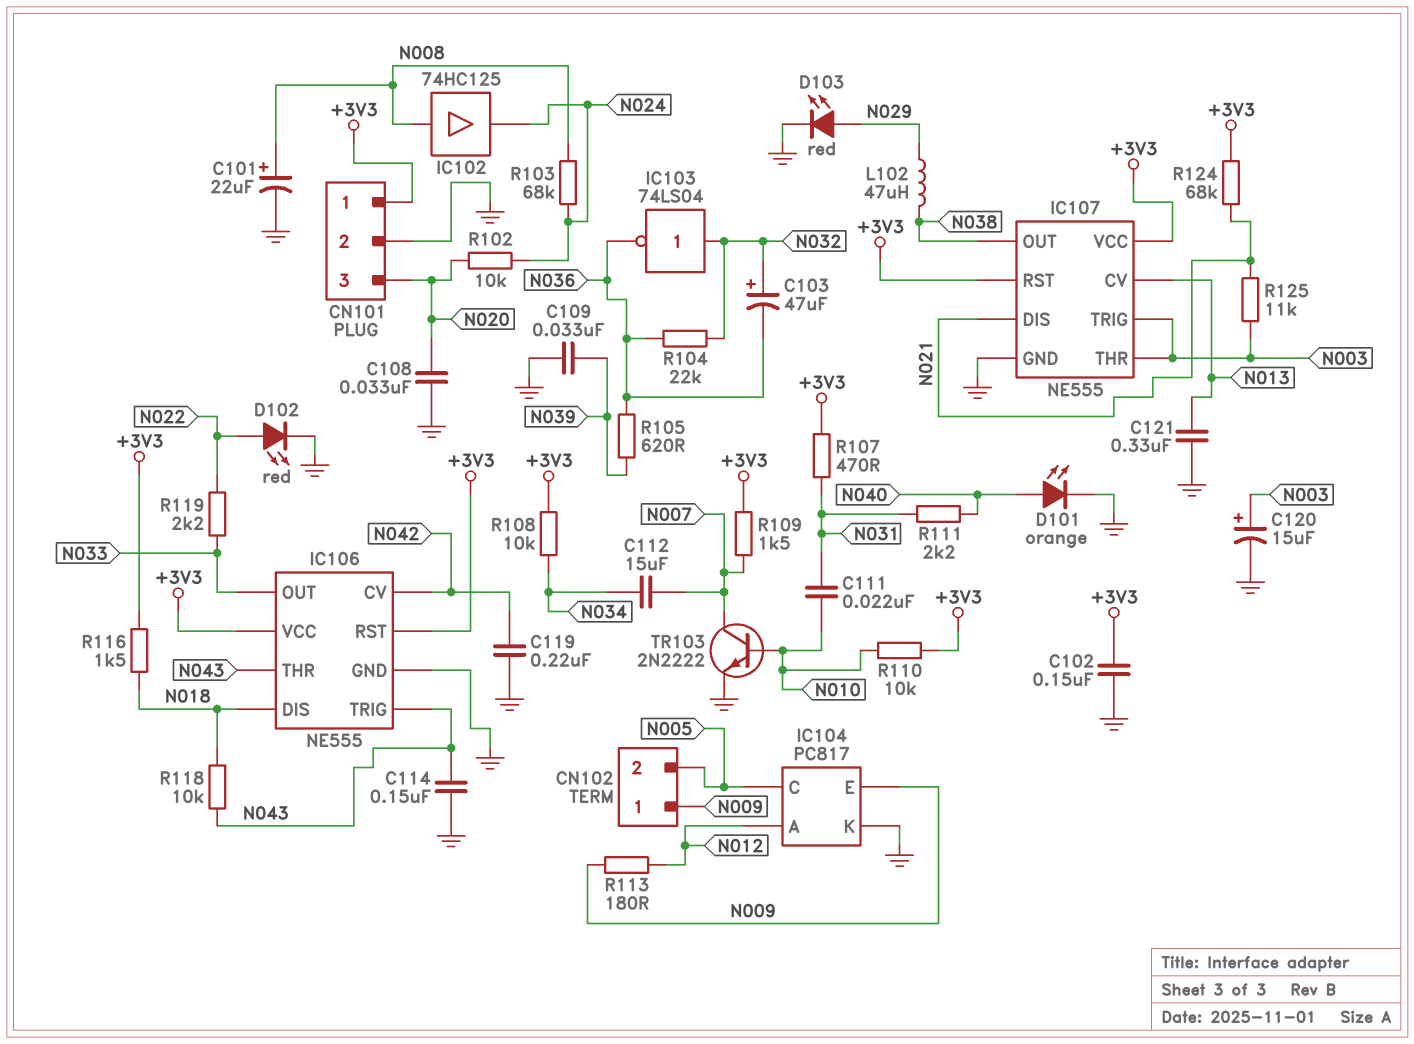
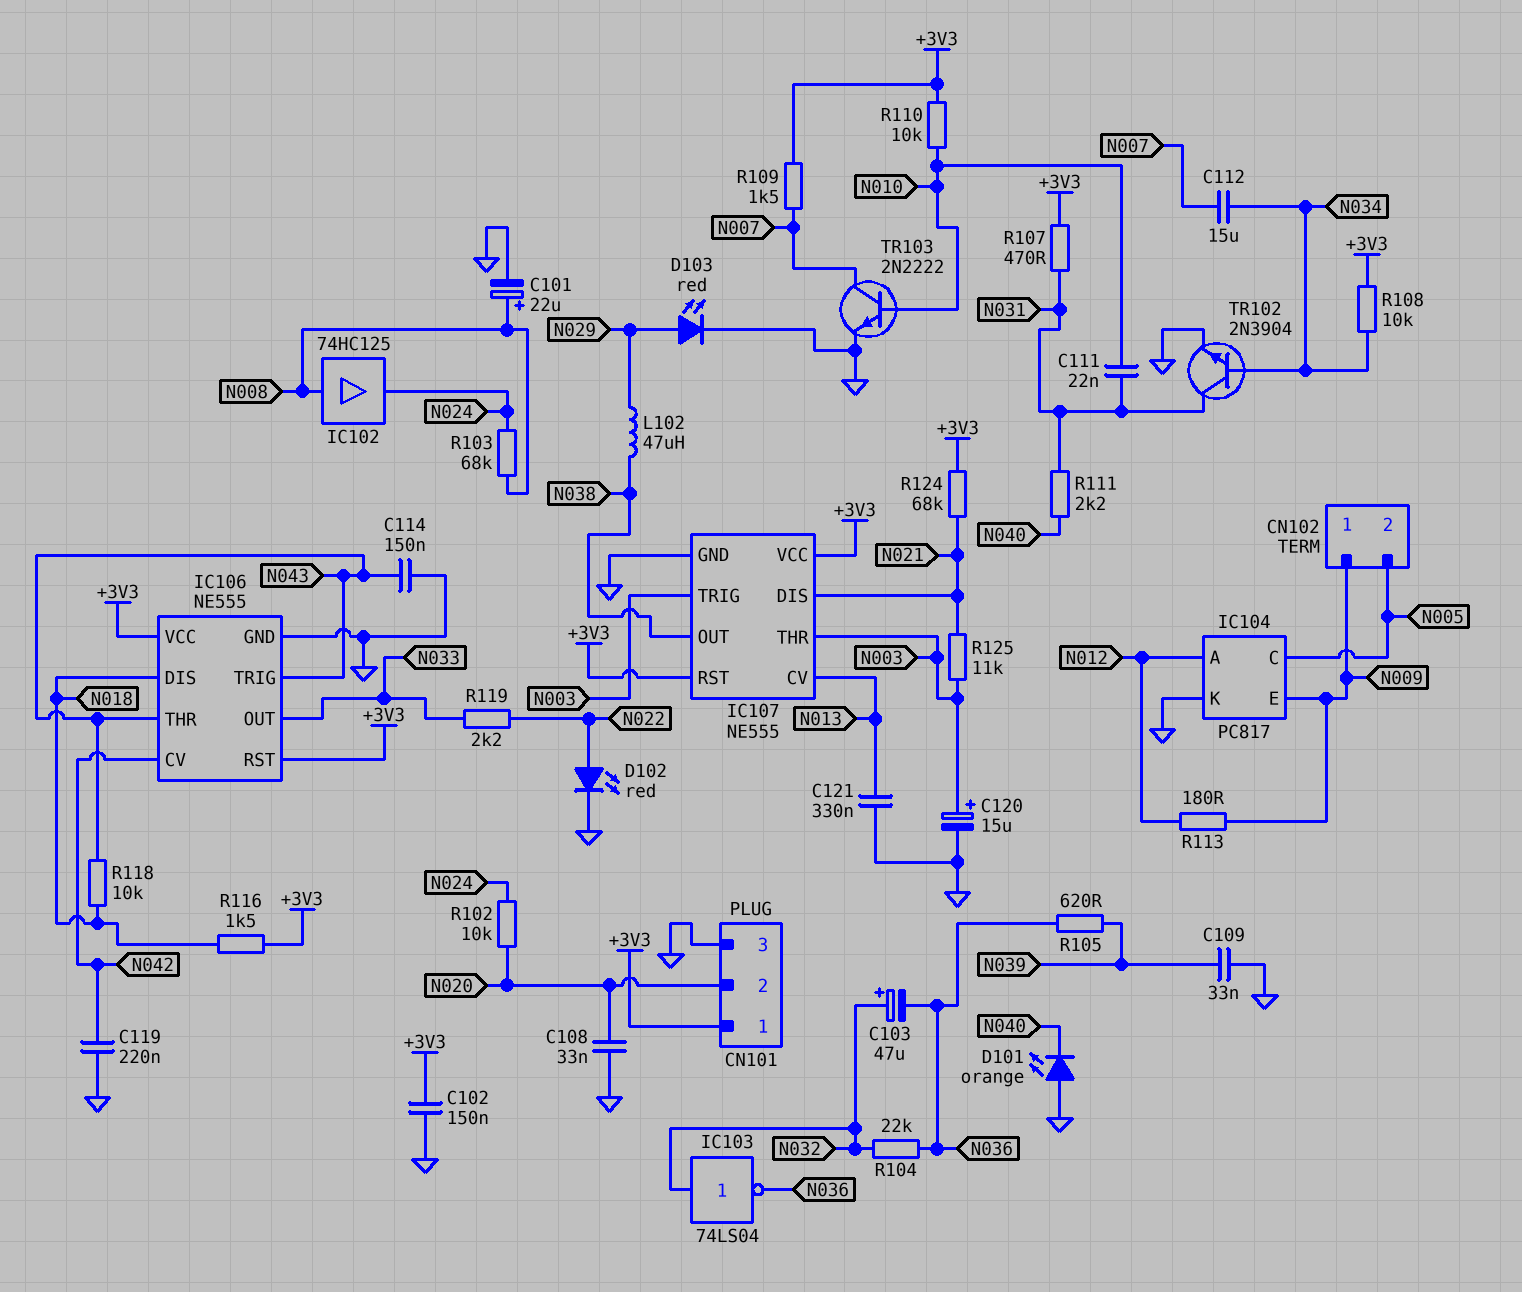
CN101 pin 2: GND -> N020
CN101 pin 3: N020 -> GND
D101: LED orange (A N040, K GND) -> LED orange (A GND, K N040)
TR102: none -> NPN 2N3904 (B N034, C N031, E GND)

